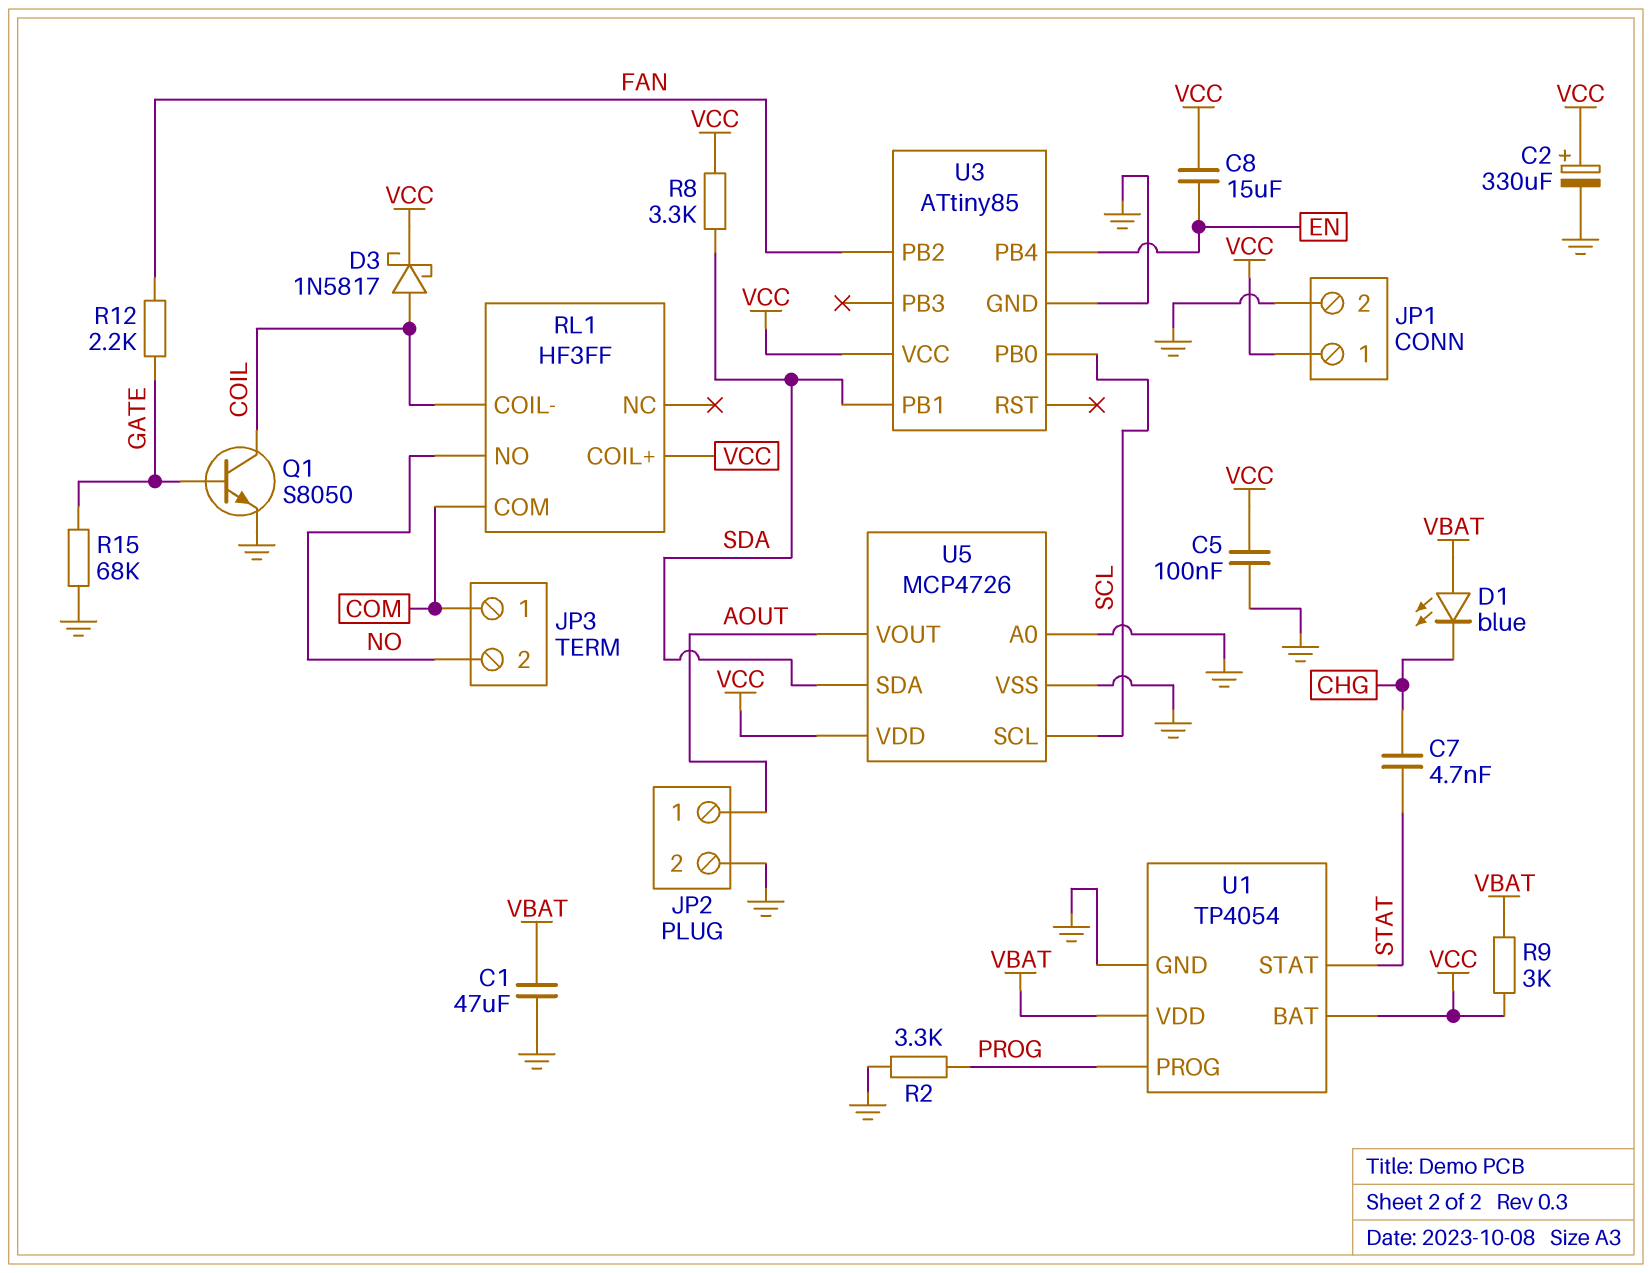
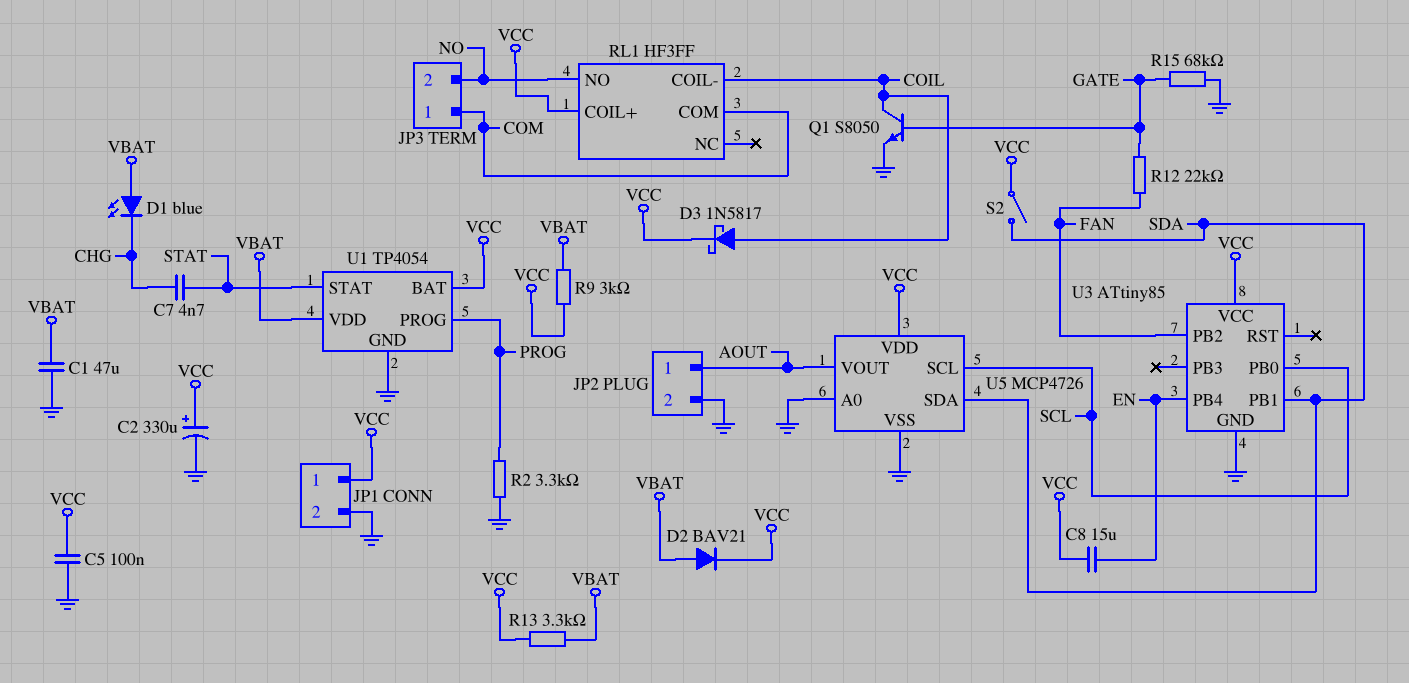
D2: none -> diode BAV21 (A VBAT, K VCC)
R8: 3.3k (SDA, VCC) -> none
R12: 2.2k (FAN, GATE) -> 22k (FAN, GATE)
R13: none -> 3.3k (VBAT, VCC)
S2: none -> switch (SDA, VCC)

